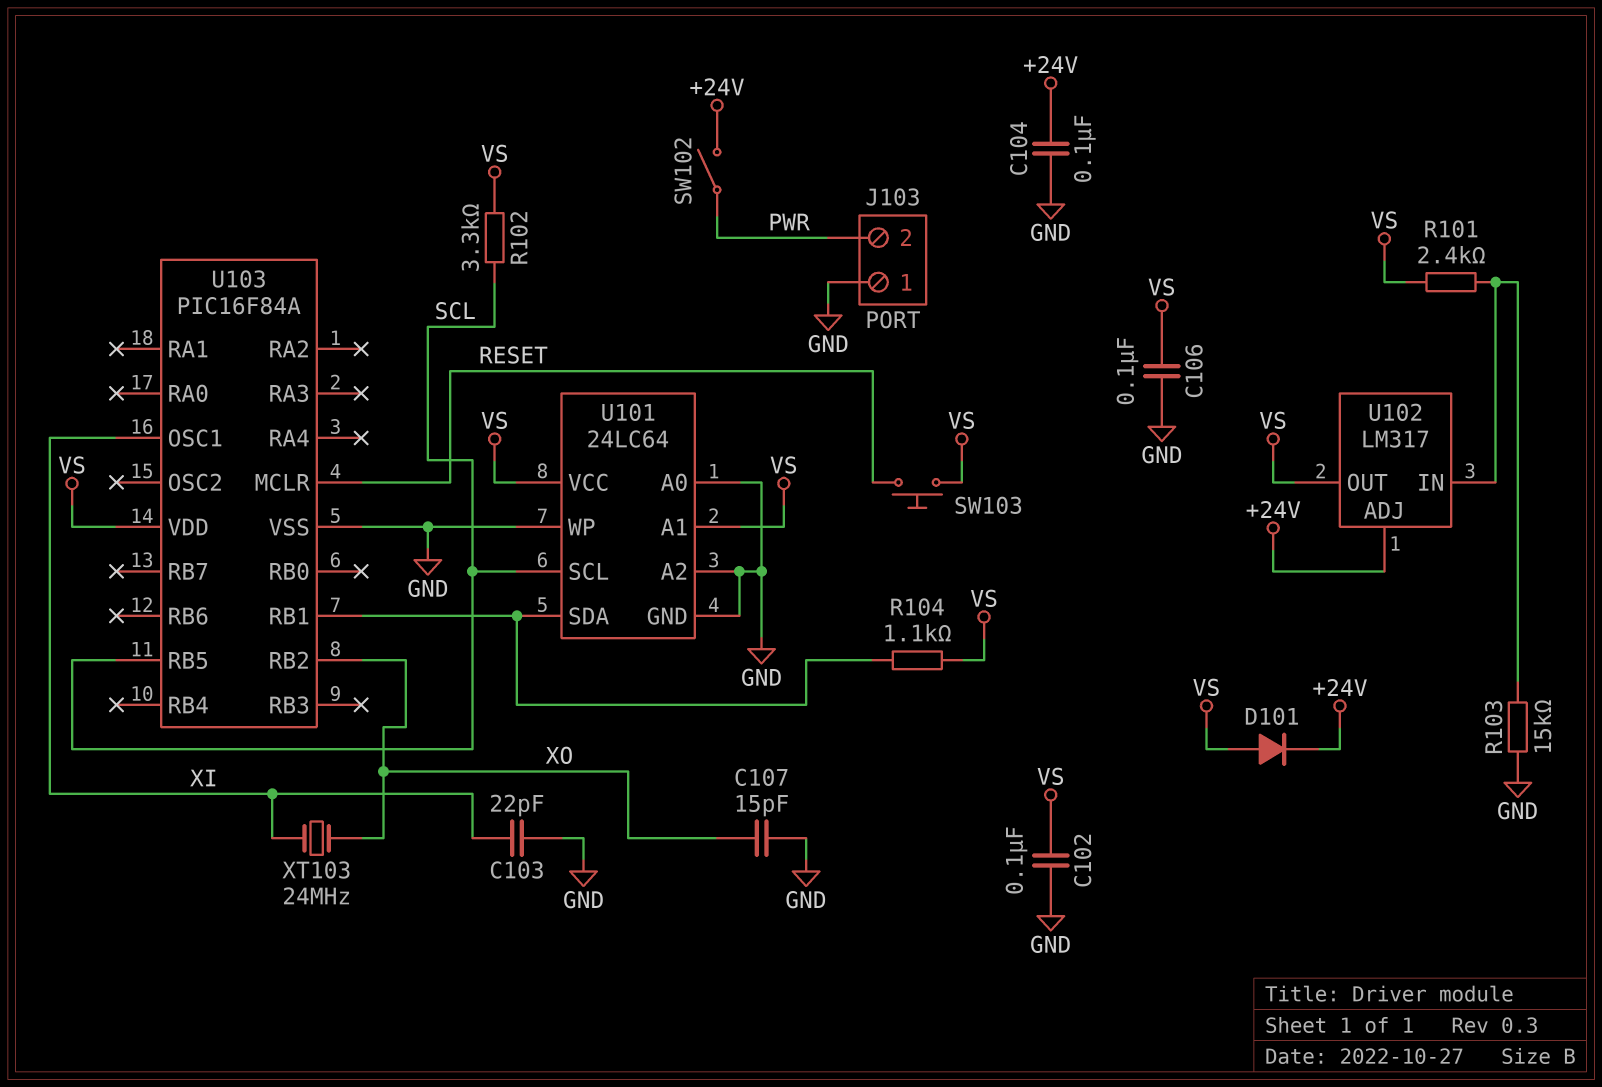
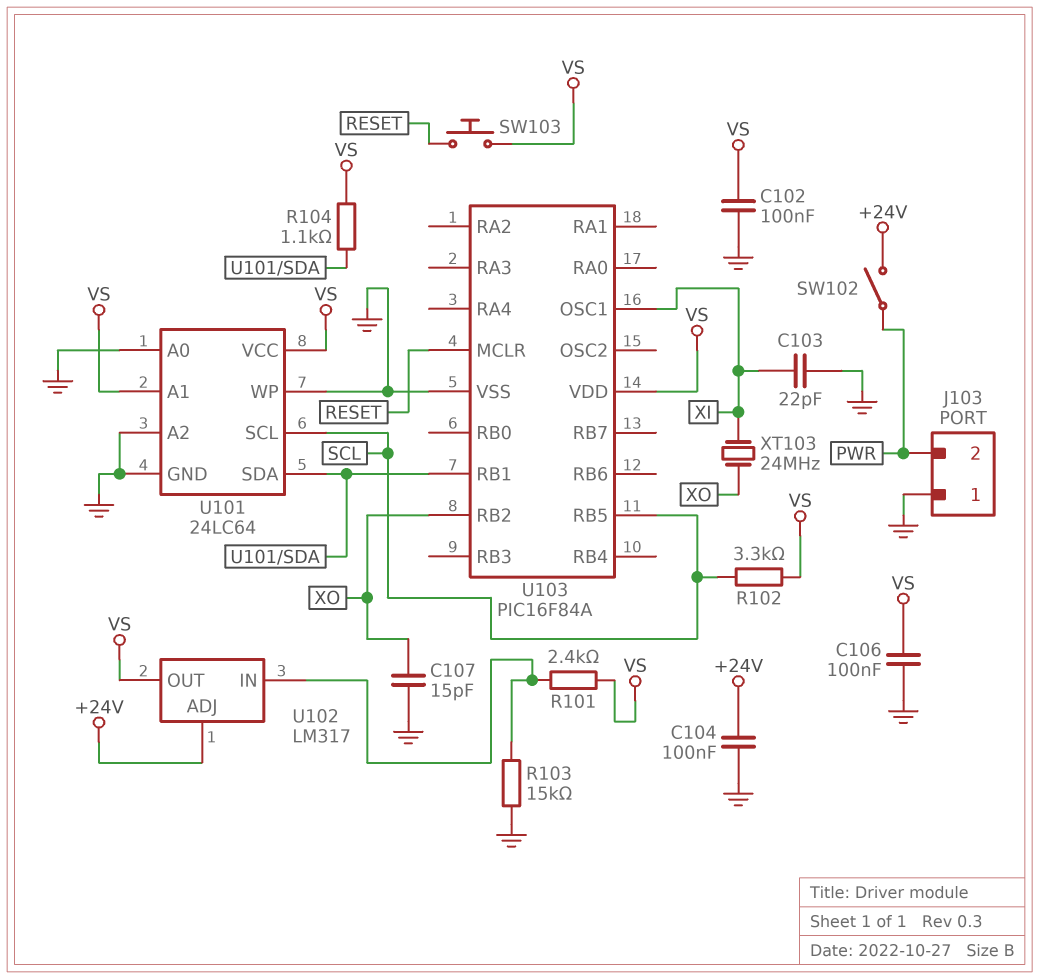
D101: diode (A VS, K +24V) -> none

